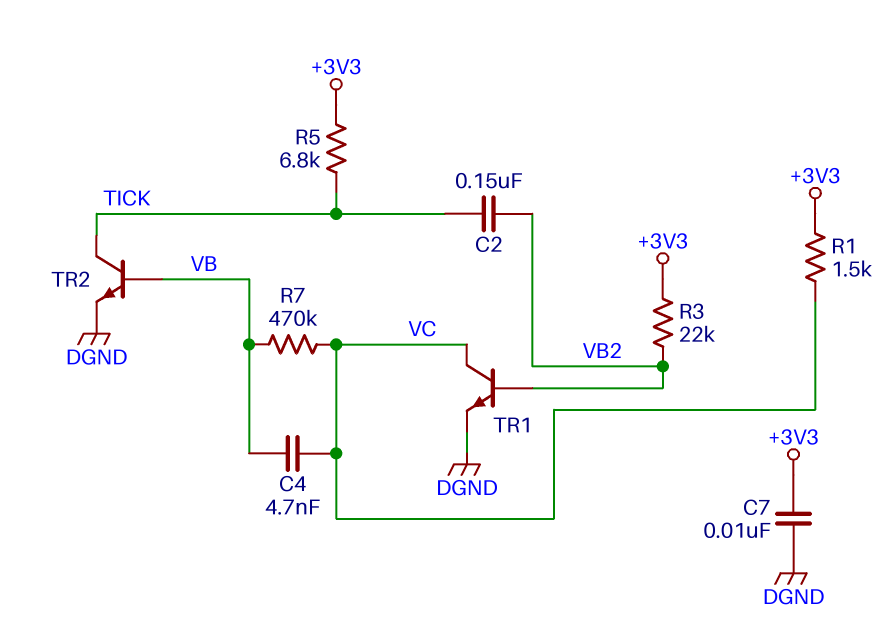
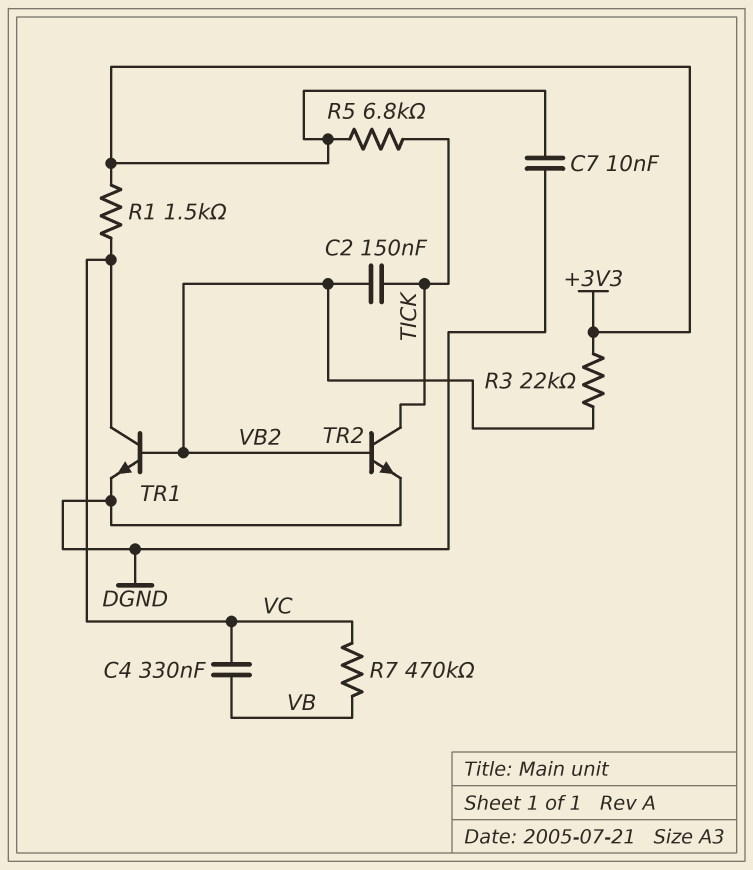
C4: 4.7nF (VB, VC) -> 330nF (VB, VC)
TR2: NPN (B VB, C TICK, E DGND) -> NPN (B VB2, C TICK, E DGND)

